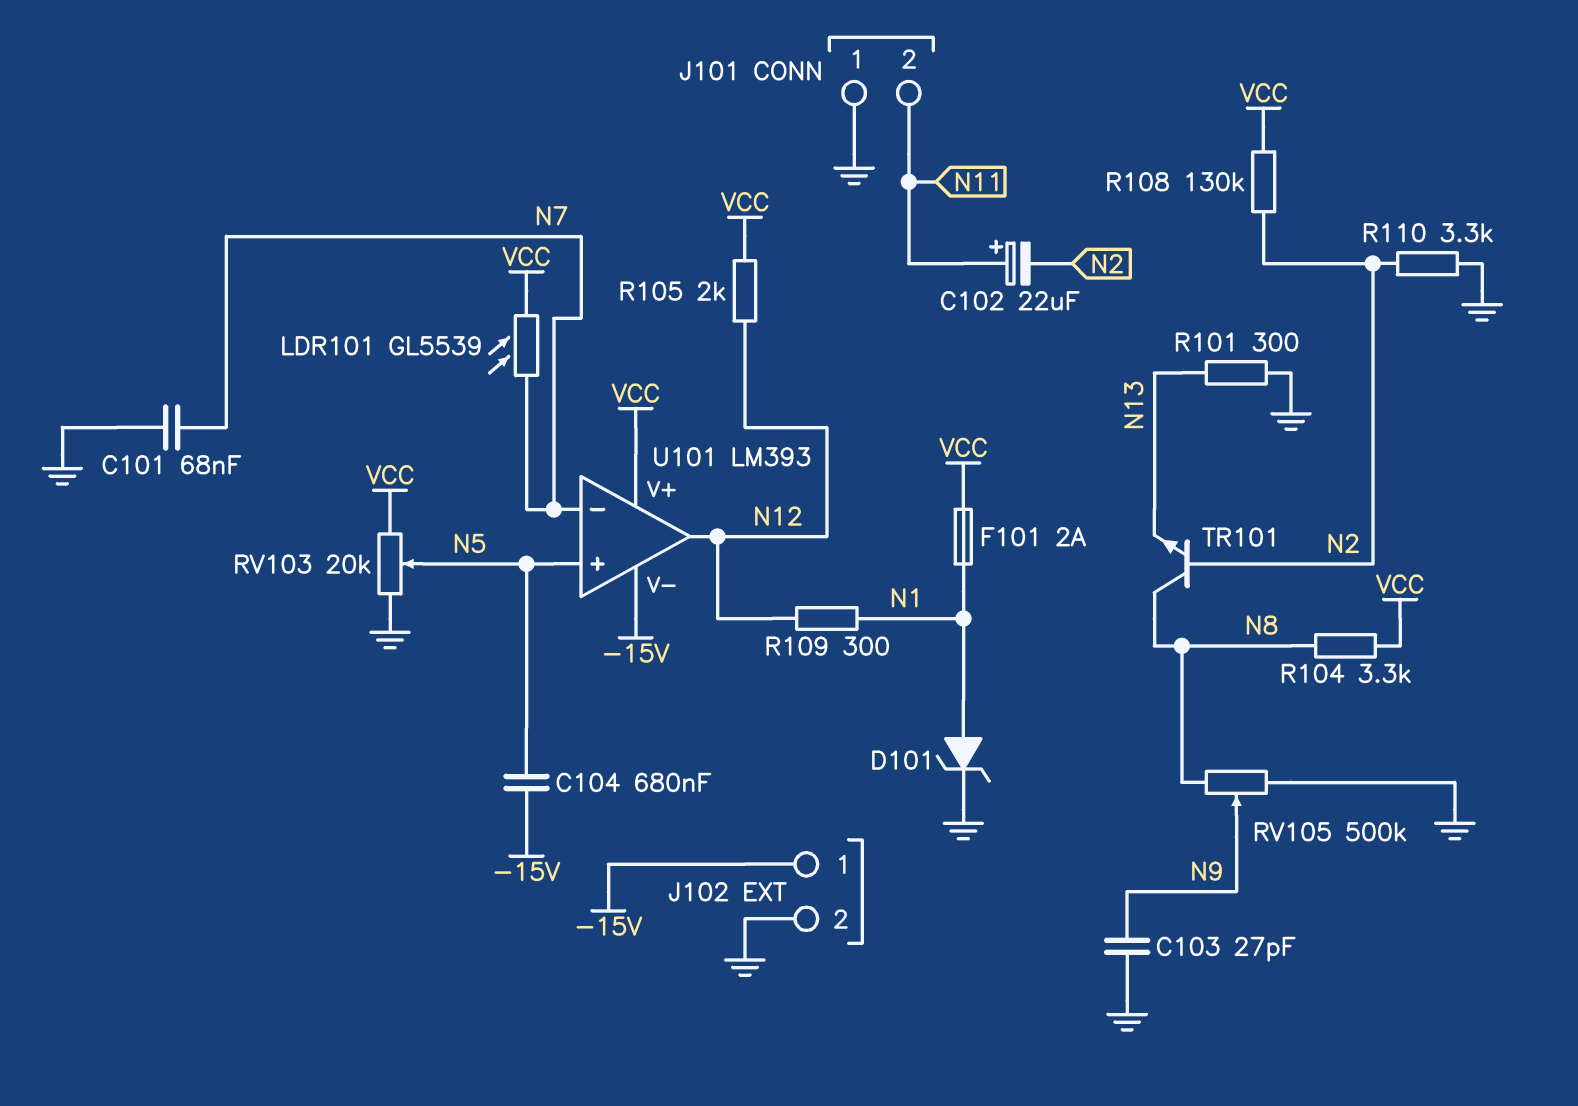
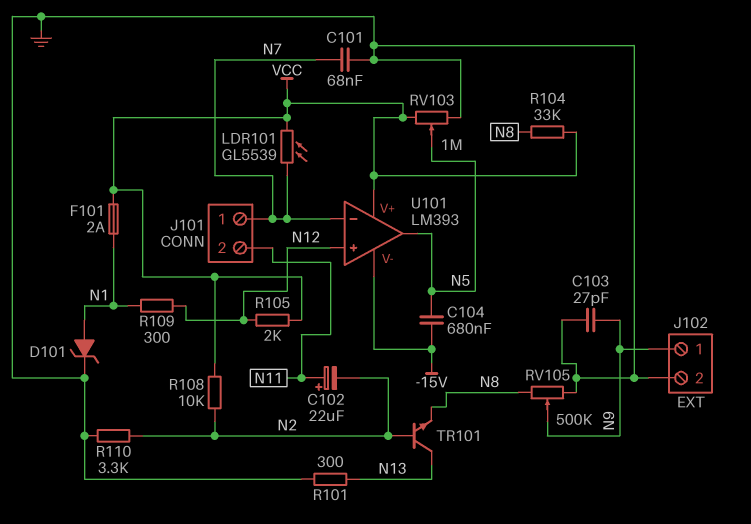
J101 pin 1: GND -> N7
J102 pin 1: -15V -> N9
R104: 3.3k (N8, VCC) -> 33k (N8, VCC)
R108: 130k (N2, VCC) -> 10k (N2, VCC)
RV103: 20k (GND, VCC, wiper N5) -> 1M (GND, VCC, wiper N5)
TR101: NPN (B N2, C N8, E N13) -> NPN (B N2, C N13, E N8)
U101 pin in+: N5 -> N12
U101 pin out: N12 -> N5

